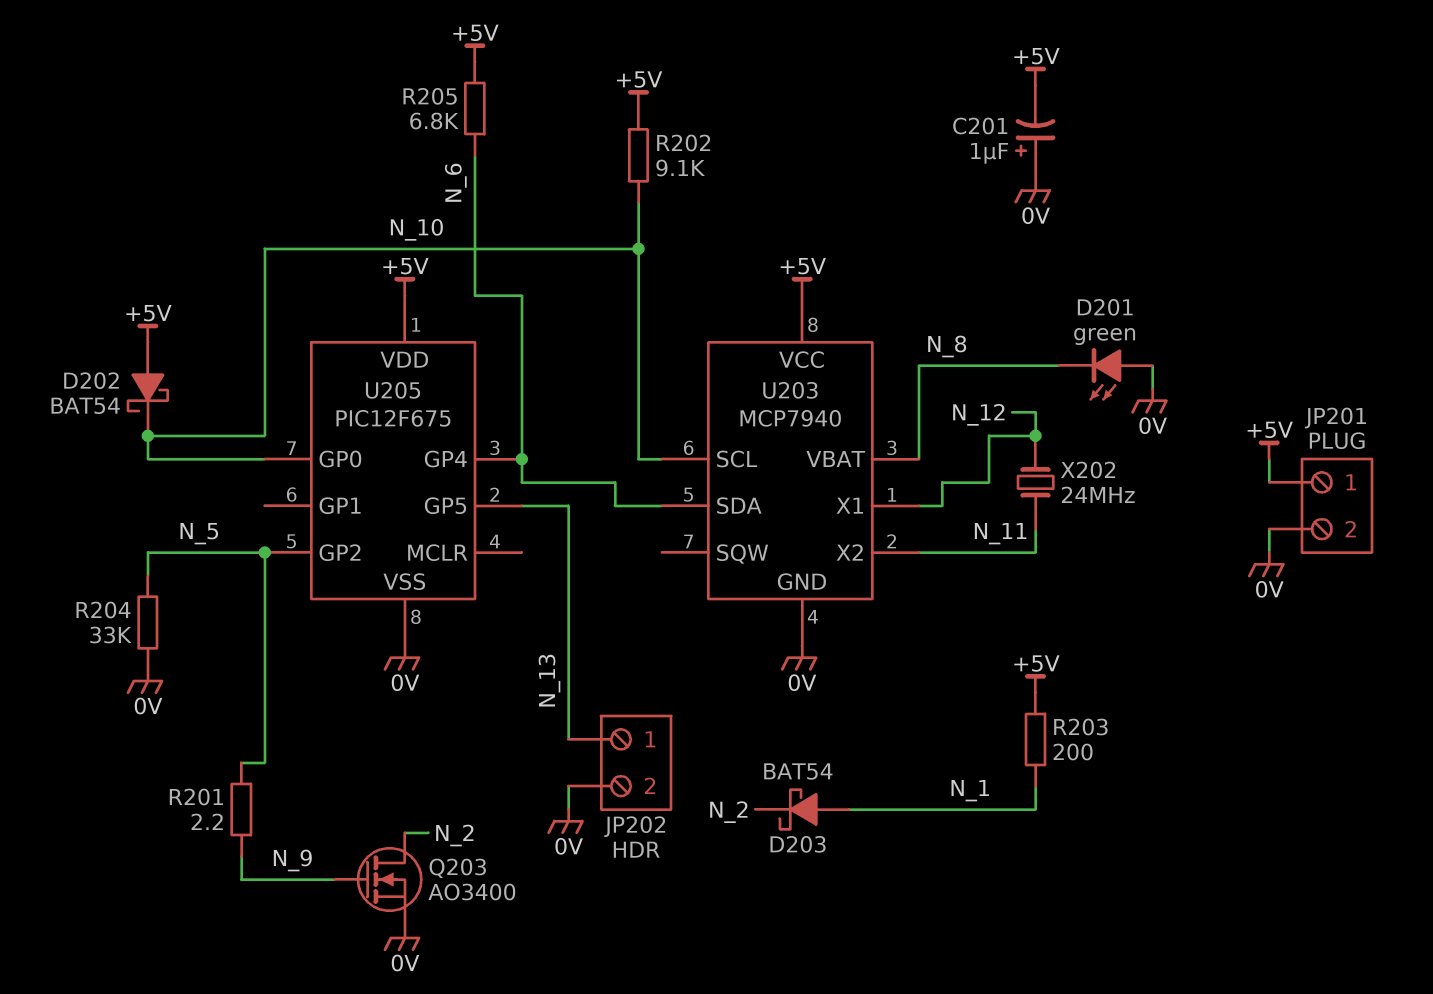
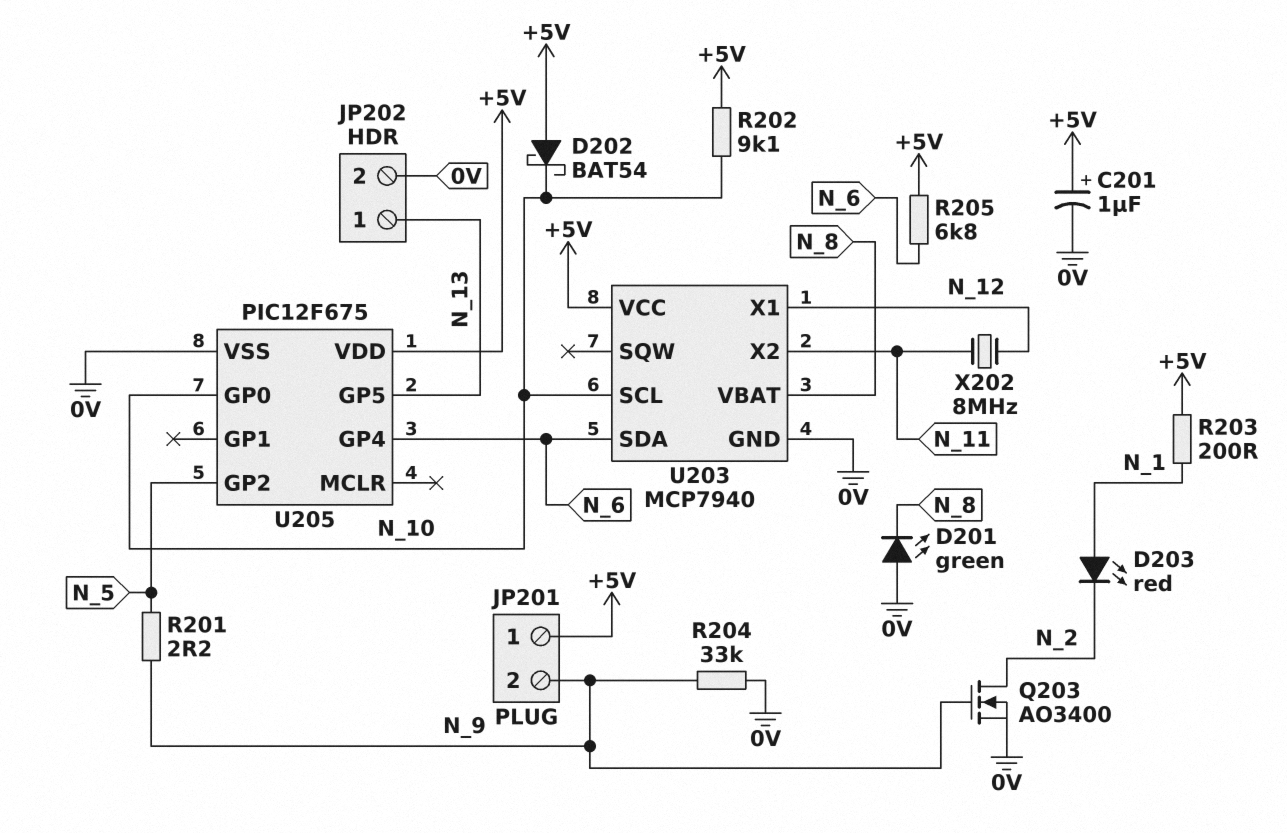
C201: 1uF (plus 0V, minus +5V) -> 1uF (plus +5V, minus 0V)
D203: schottky BAT54 (A N_1, K N_2) -> LED red (A N_1, K N_2)
JP201 pin 2: 0V -> N_9
R204: 33k (0V, N_5) -> 33k (0V, N_9)
X202: 24MHz (N_11, N_12) -> 8MHz (N_11, N_12)

